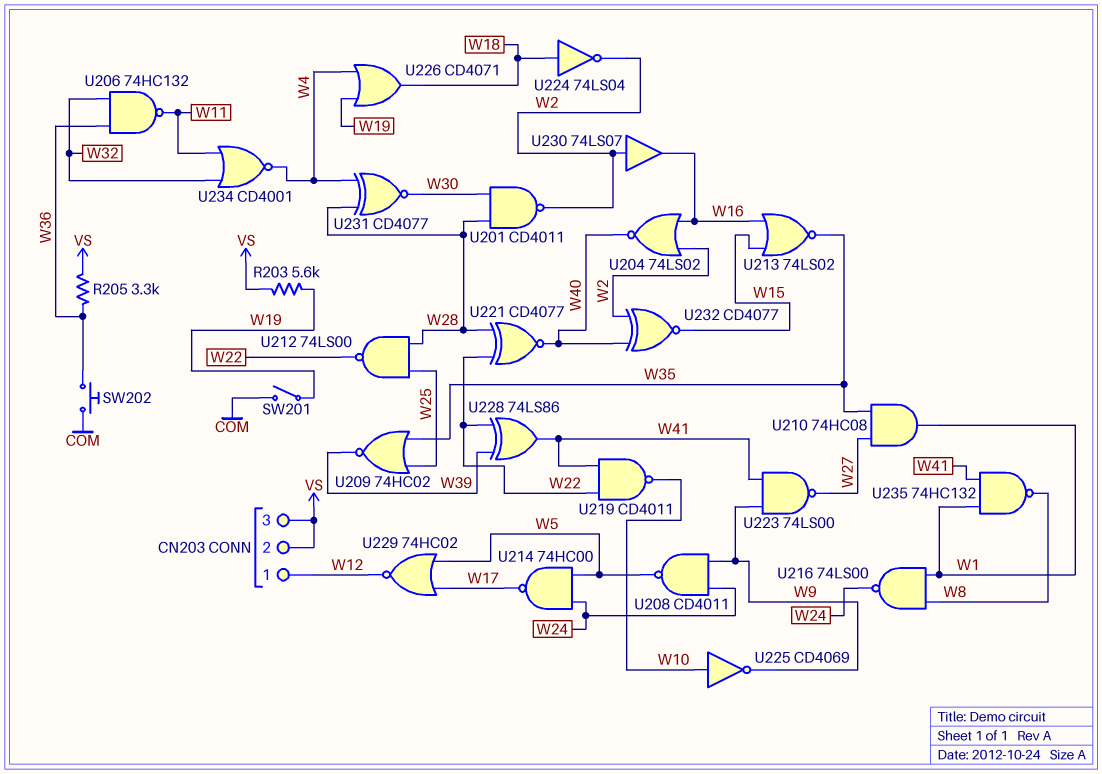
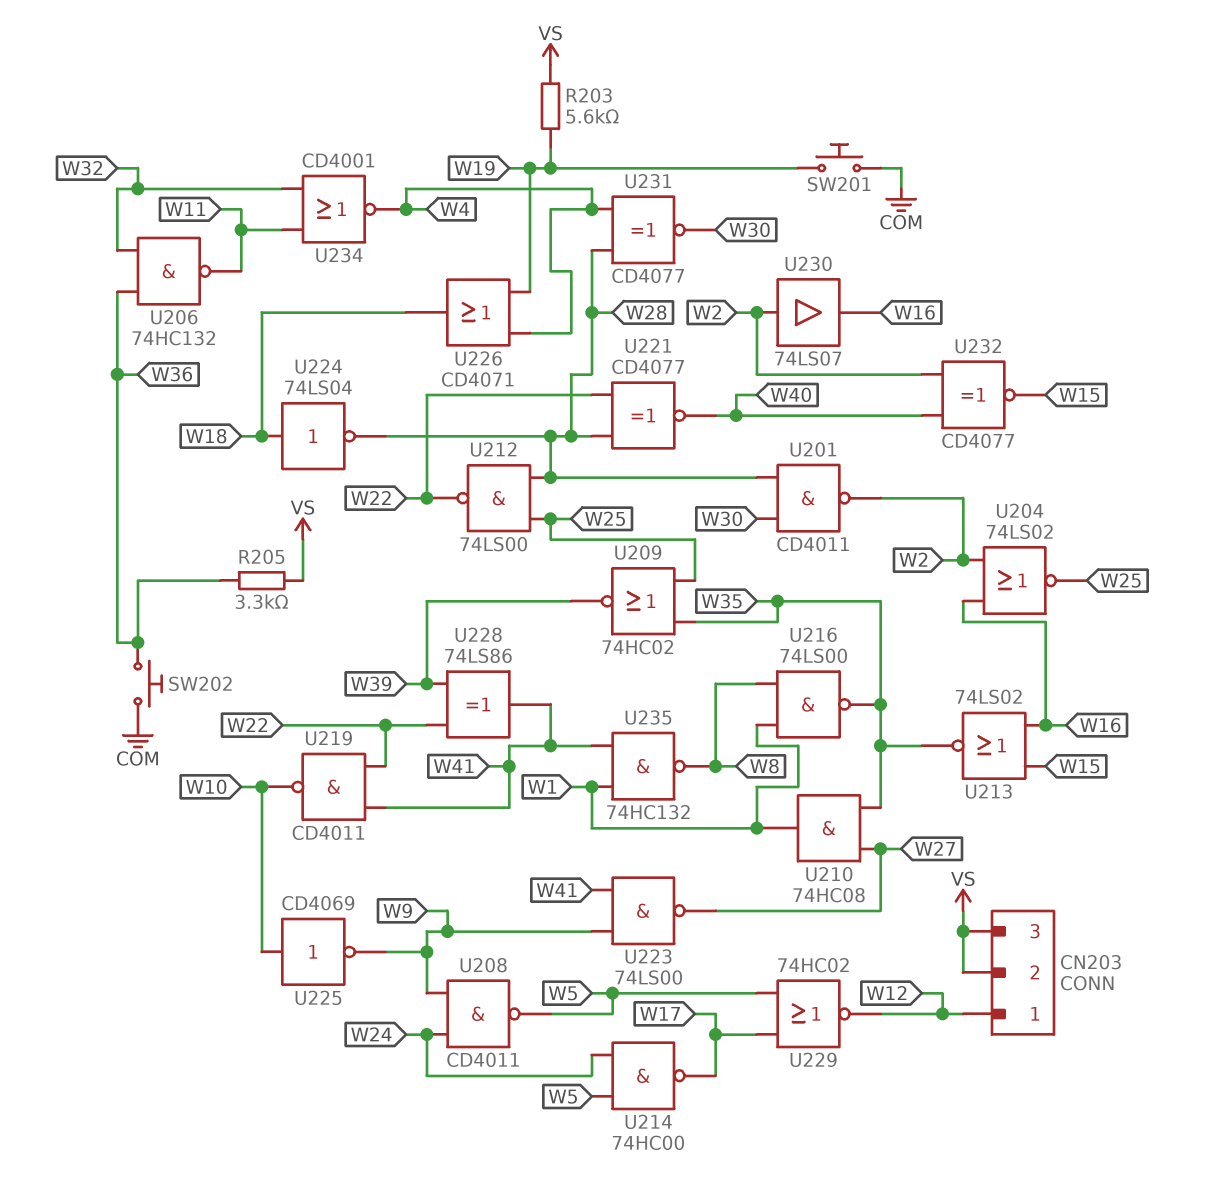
SW201: switch (COM, W19) -> button (COM, W19)
U204: NOR 74LS02 (in W2, in W16, out W40) -> NOR 74LS02 (in W2, in W16, out W25)
U216: NAND 74LS00 (in W1, in W8, out W24) -> NAND 74LS00 (in W1, in W8, out W35)
U224: NOT 74LS04 (in W18, out W2) -> NOT 74LS04 (in W18, out W28)

